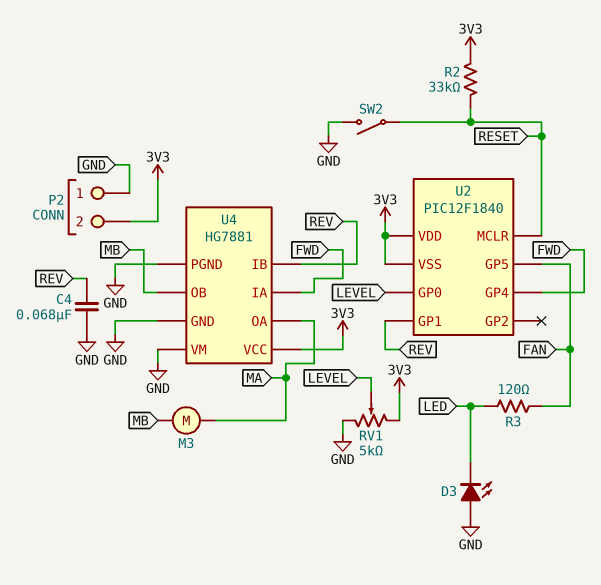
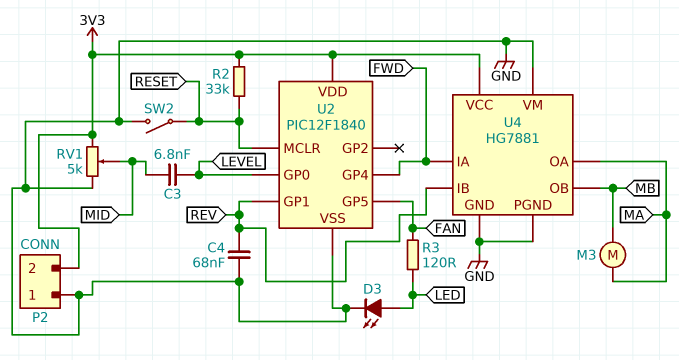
C3: none -> 6.8nF (LEVEL, MID)
D3: LED (A GND, K LED) -> LED (A LED, K GND)
RV1: 5k (3V3, GND, wiper LEVEL) -> 5k (3V3, GND, wiper MID)
U2 pin VSS: 3V3 -> GND

